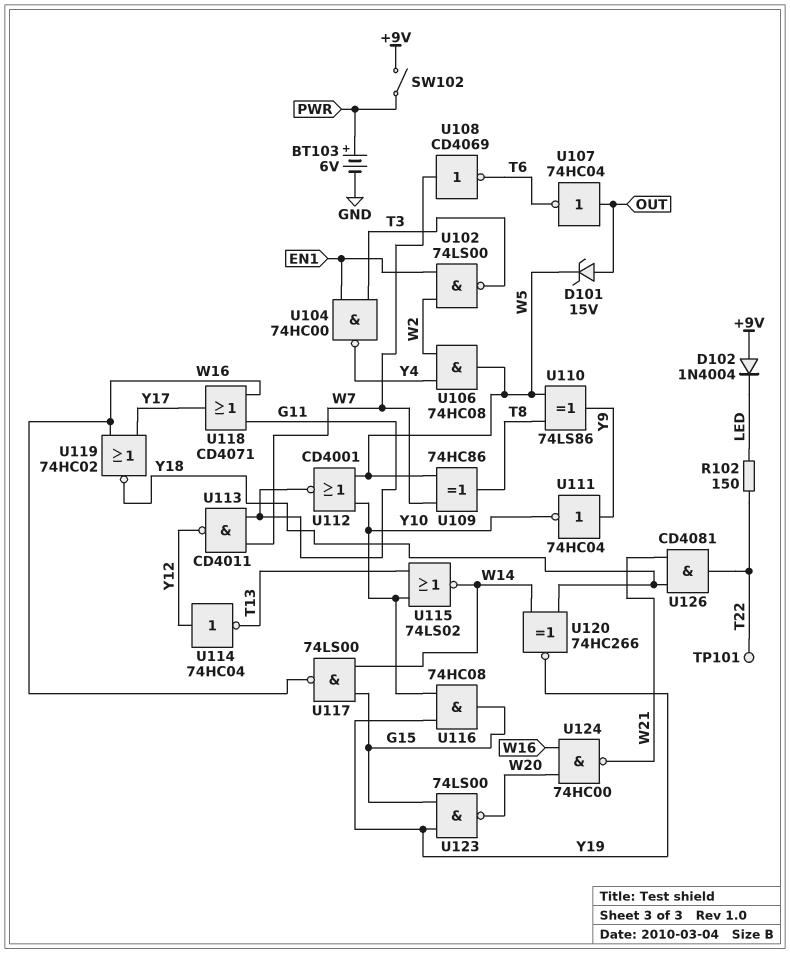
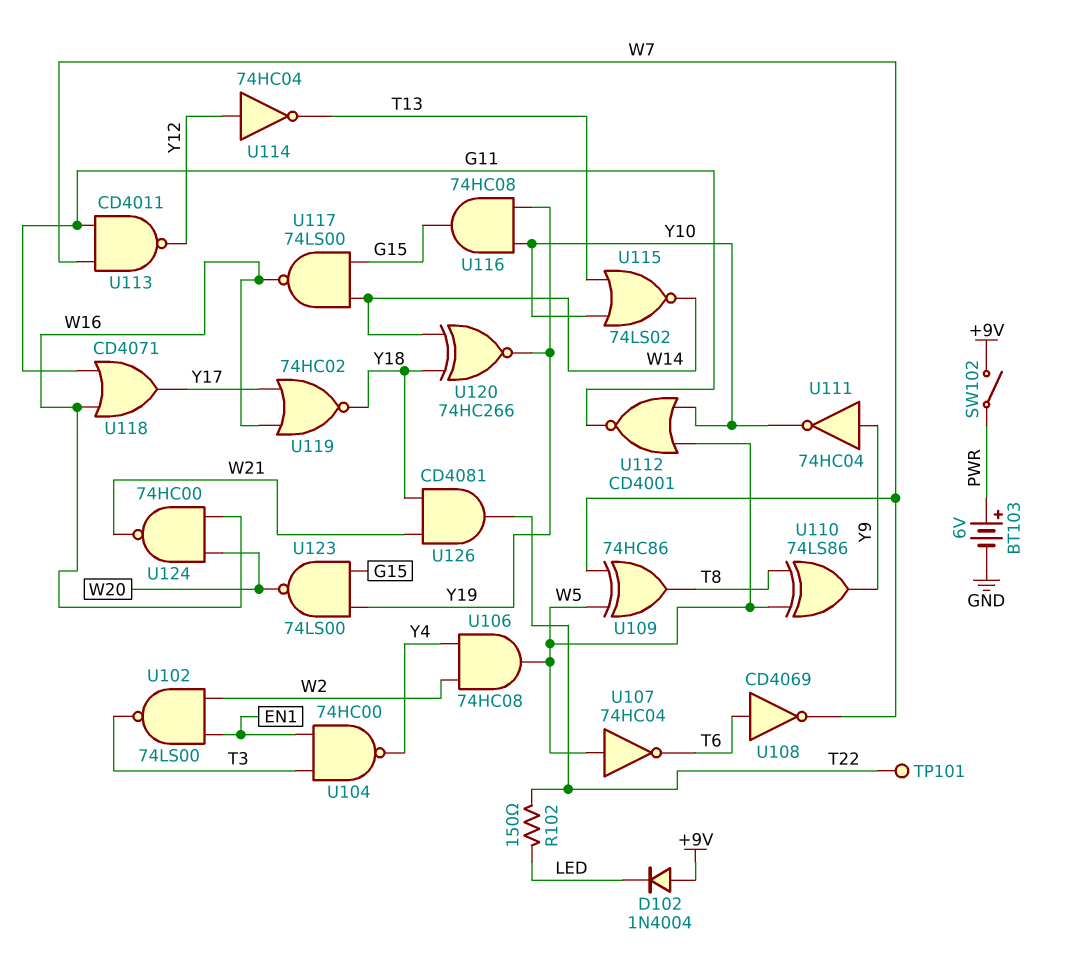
D101: zener 15V (A OUT, K W5) -> none
U107: NOT 74HC04 (in OUT, out T6) -> NOT 74HC04 (in W5, out T6)
U108: NOT CD4069 (in W7, out T6) -> NOT CD4069 (in T6, out W7)

